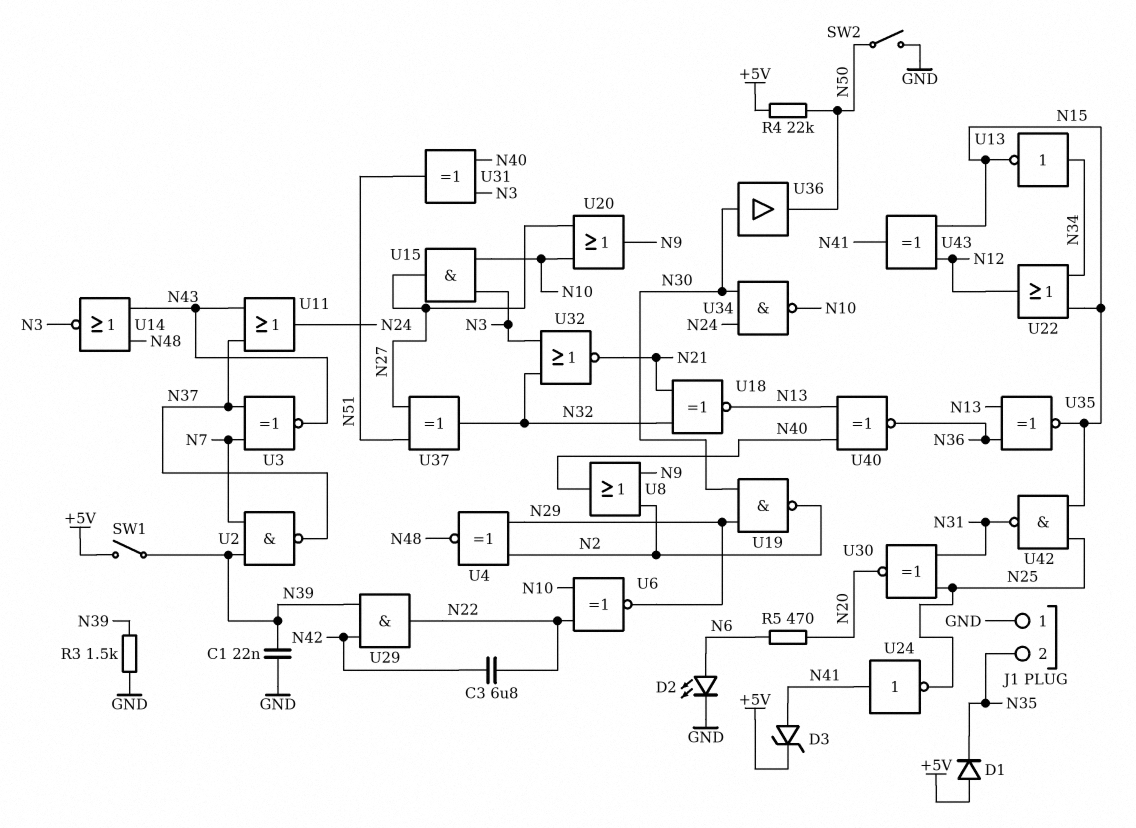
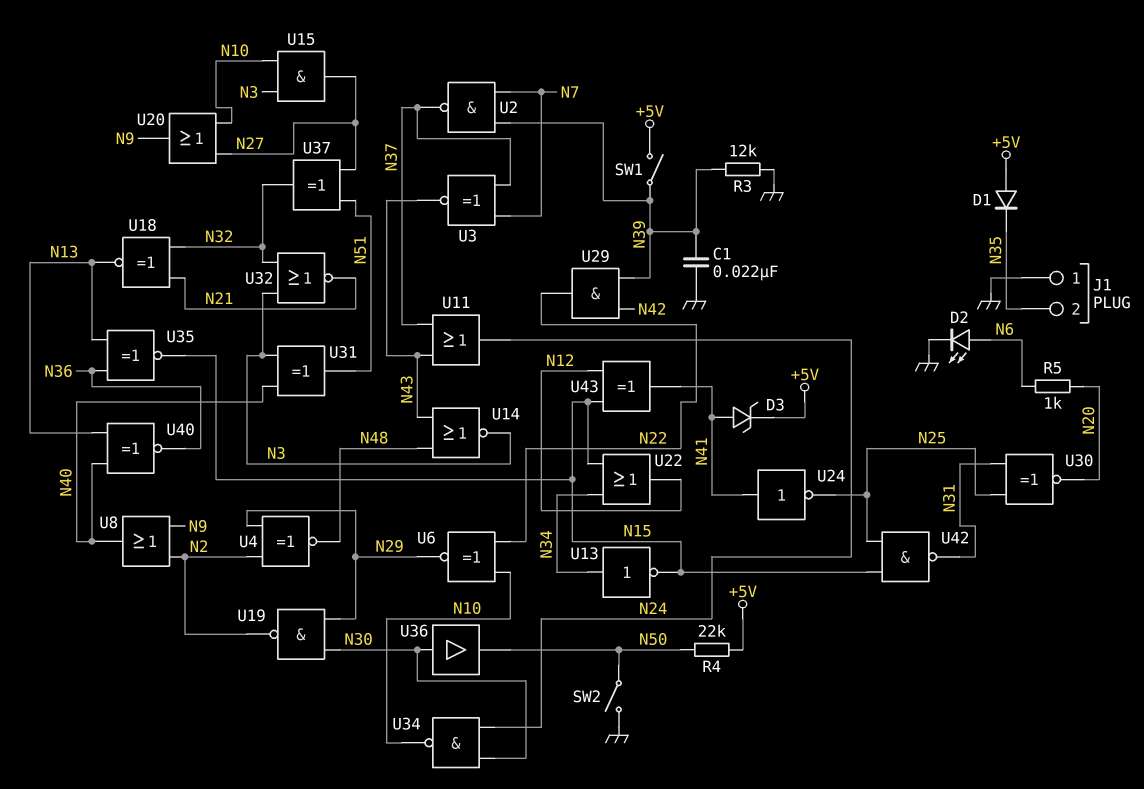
C3: 6.8uF (N22, N42) -> none
R3: 1.5k (GND, N39) -> 12k (GND, N39)
R5: 470 (N6, N20) -> 1k (N6, N20)

